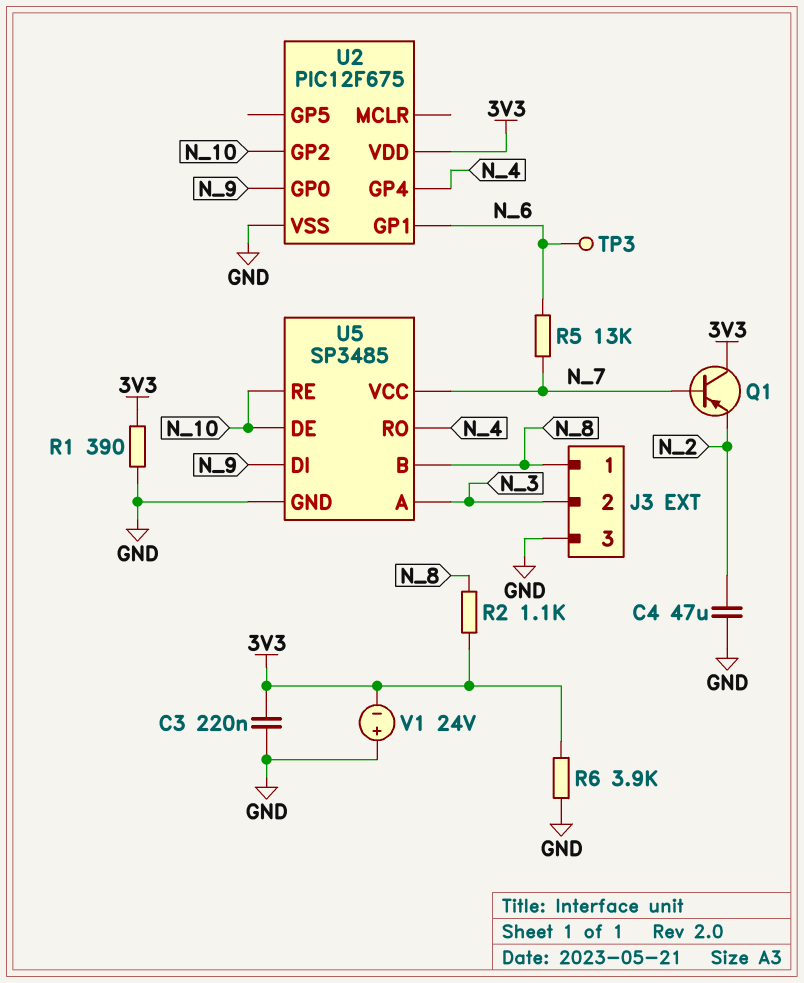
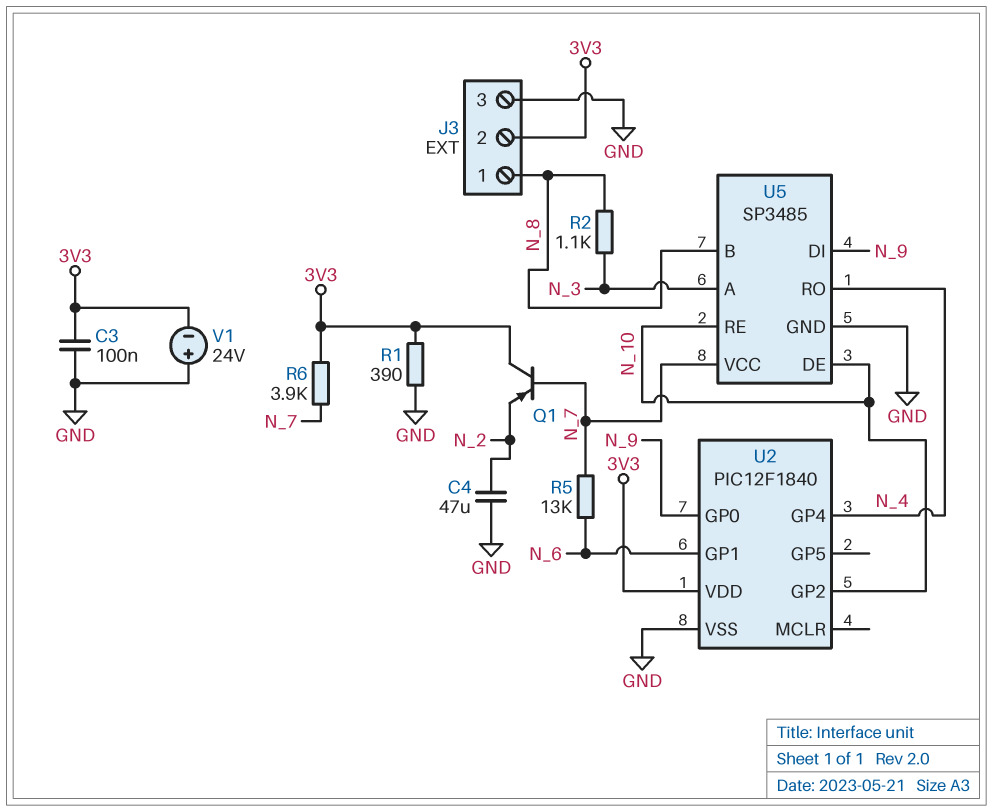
C3: 220nF (3V3, GND) -> 100nF (3V3, GND)
J3 pin 2: N_3 -> 3V3
R2: 1.1k (3V3, N_8) -> 1.1k (N_3, N_8)
R6: 3.9k (3V3, GND) -> 3.9k (3V3, N_7)
TP3: test point (N_6) -> none
U2: PIC12F675 -> PIC12F1840

